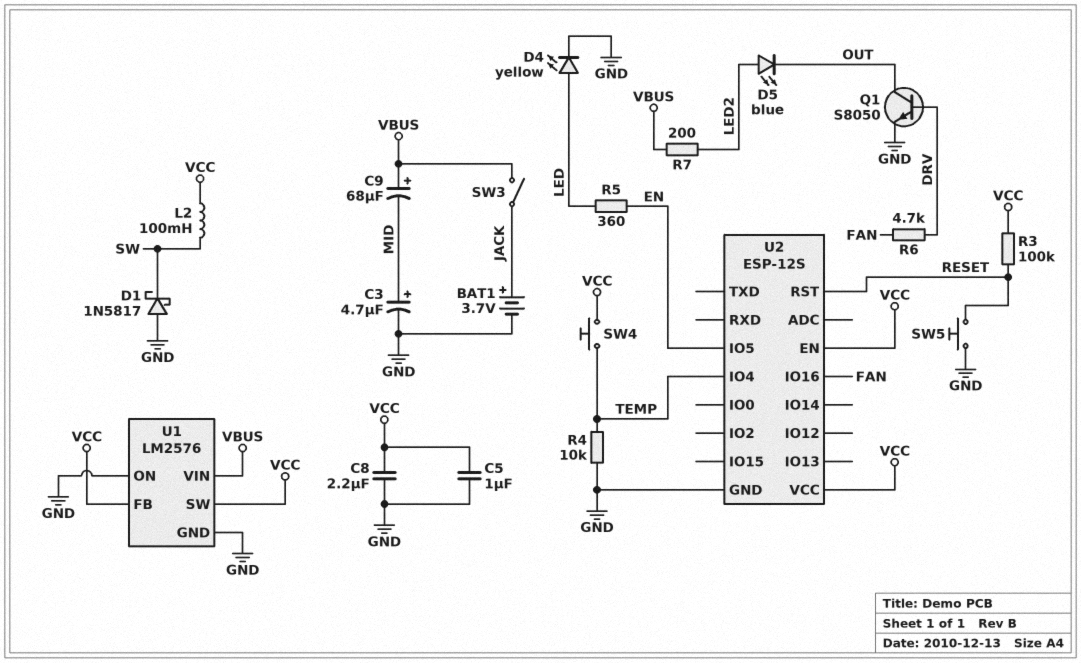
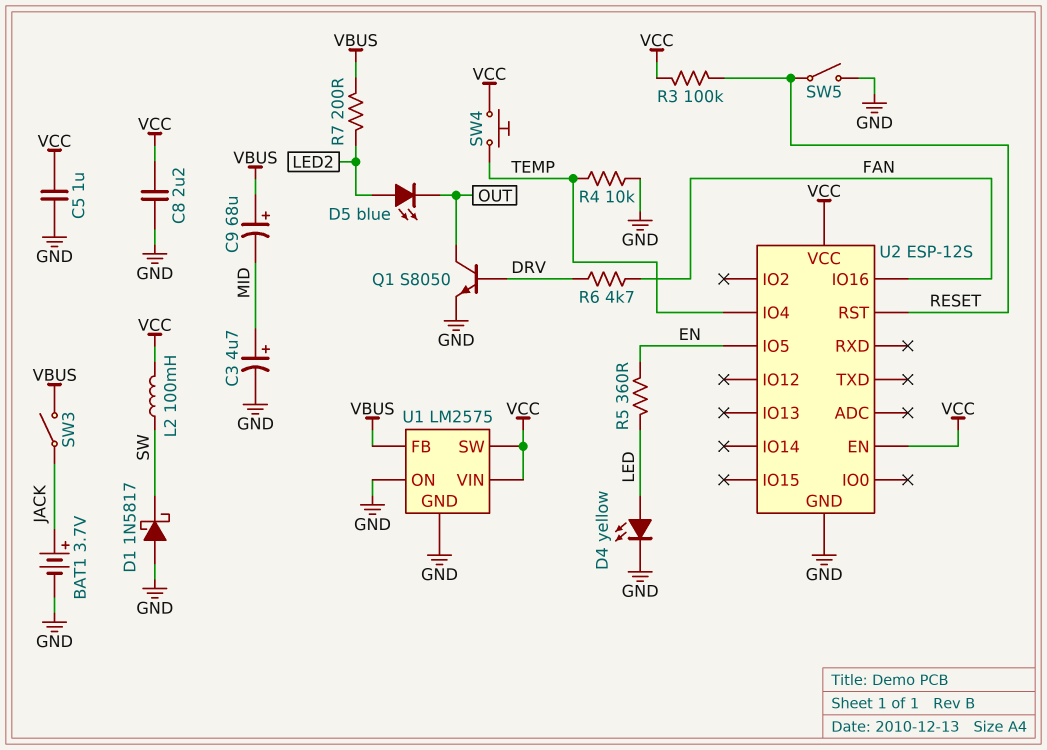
SW5: button (GND, RESET) -> switch (GND, RESET)
U1: LM2576 -> LM2575
U1 pin FB: VCC -> VBUS
U1 pin VIN: VBUS -> VCC

